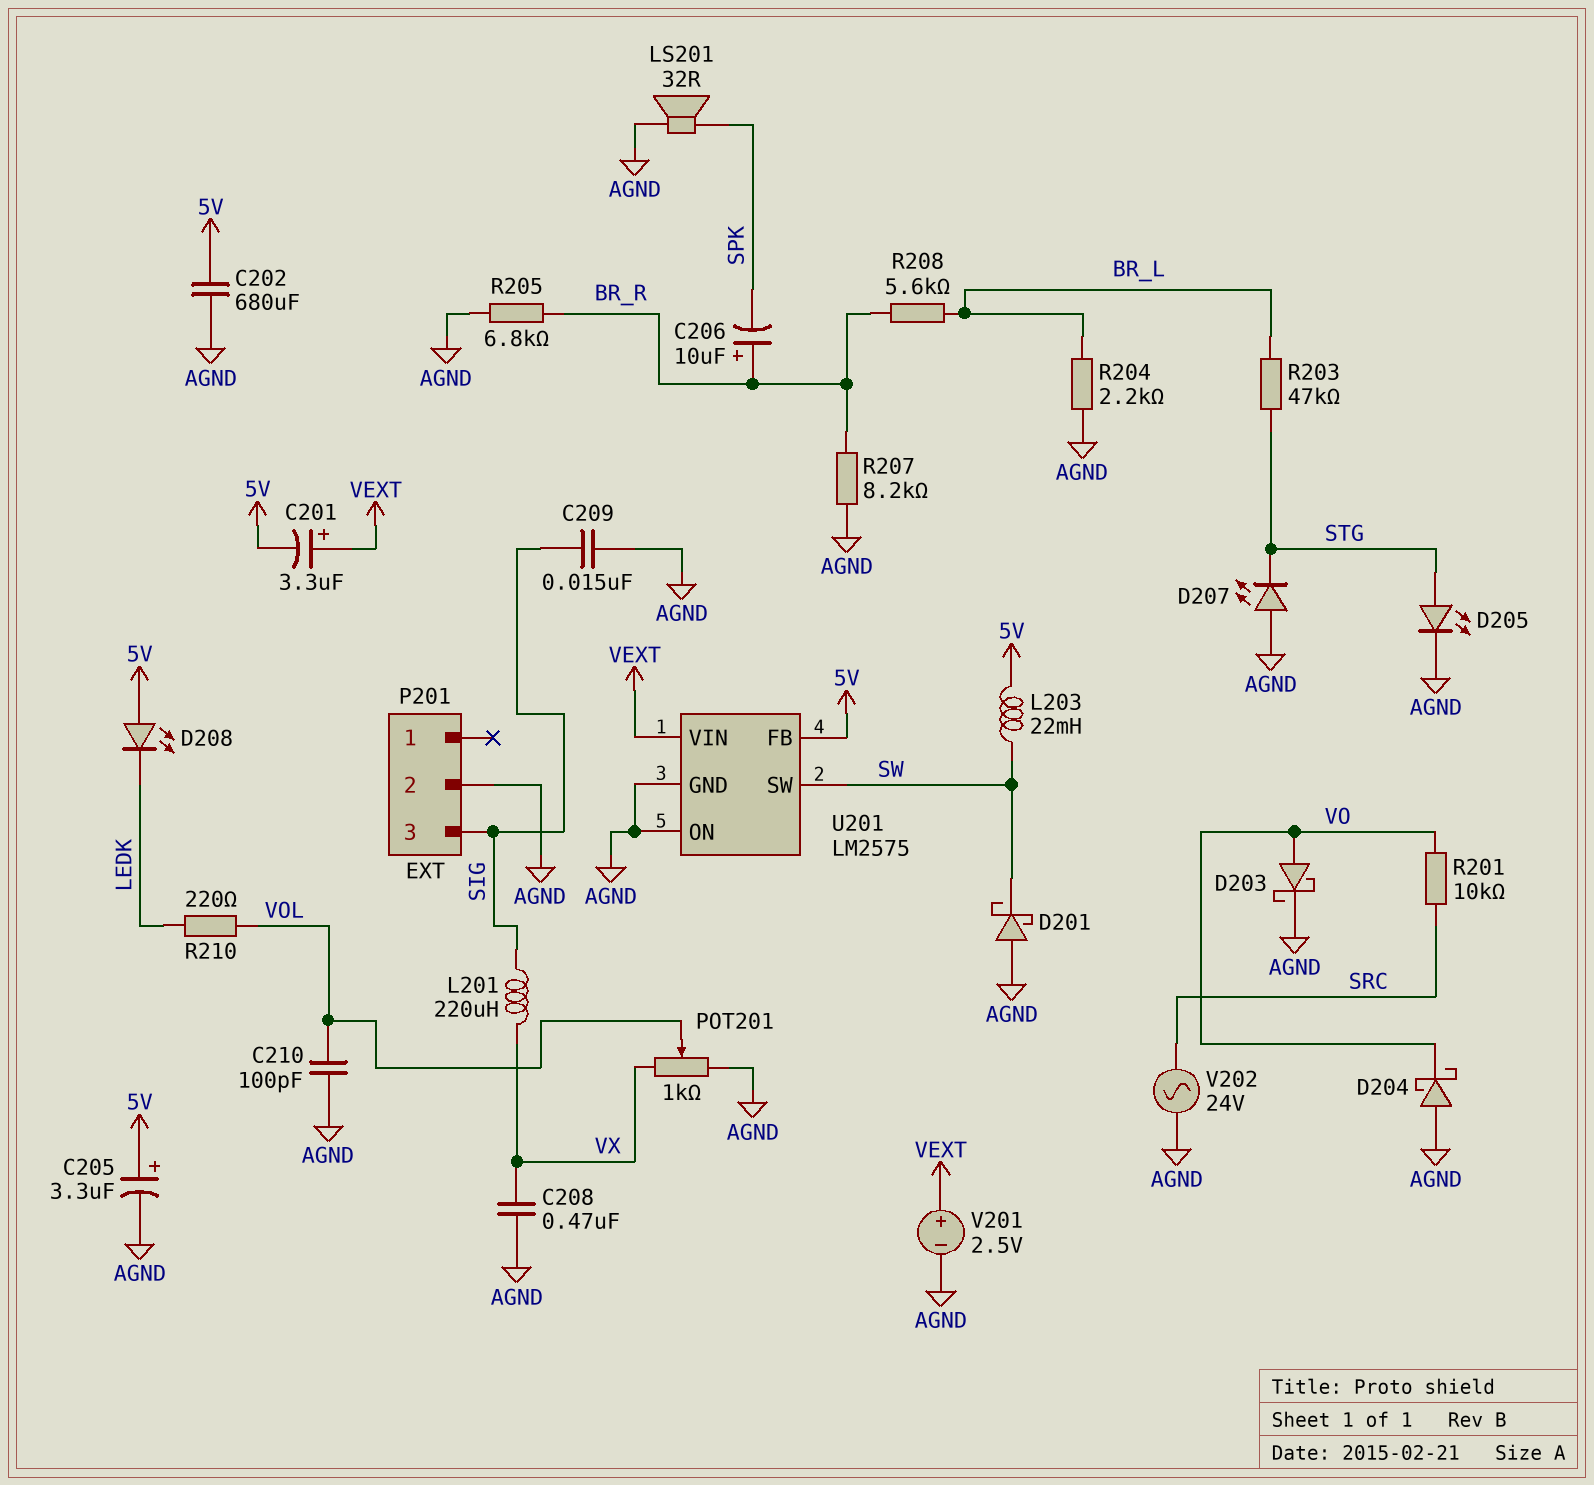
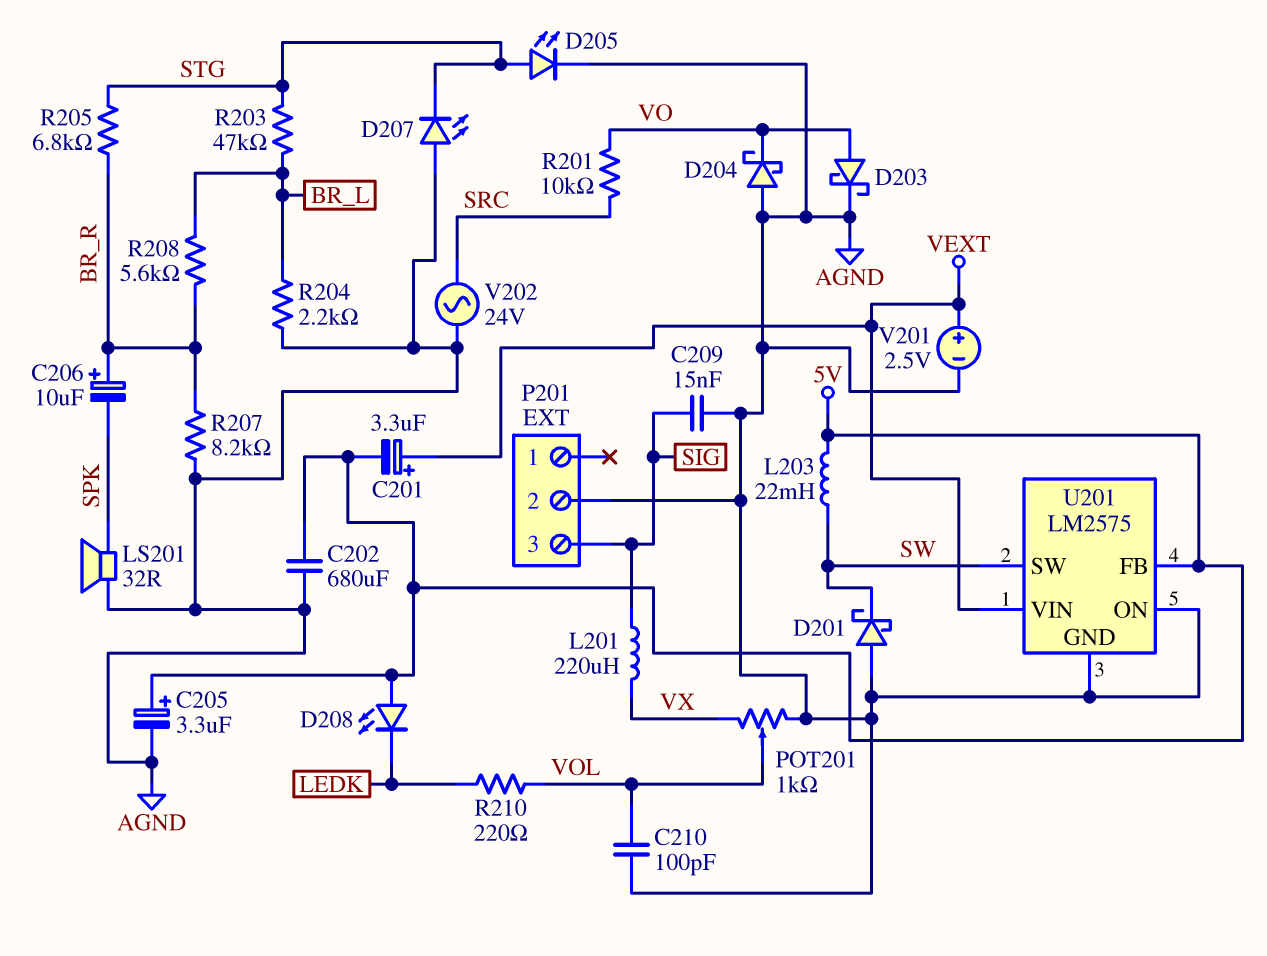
C208: 470nF (AGND, VX) -> none
R205: 6.8k (AGND, BR_R) -> 6.8k (BR_R, STG)

